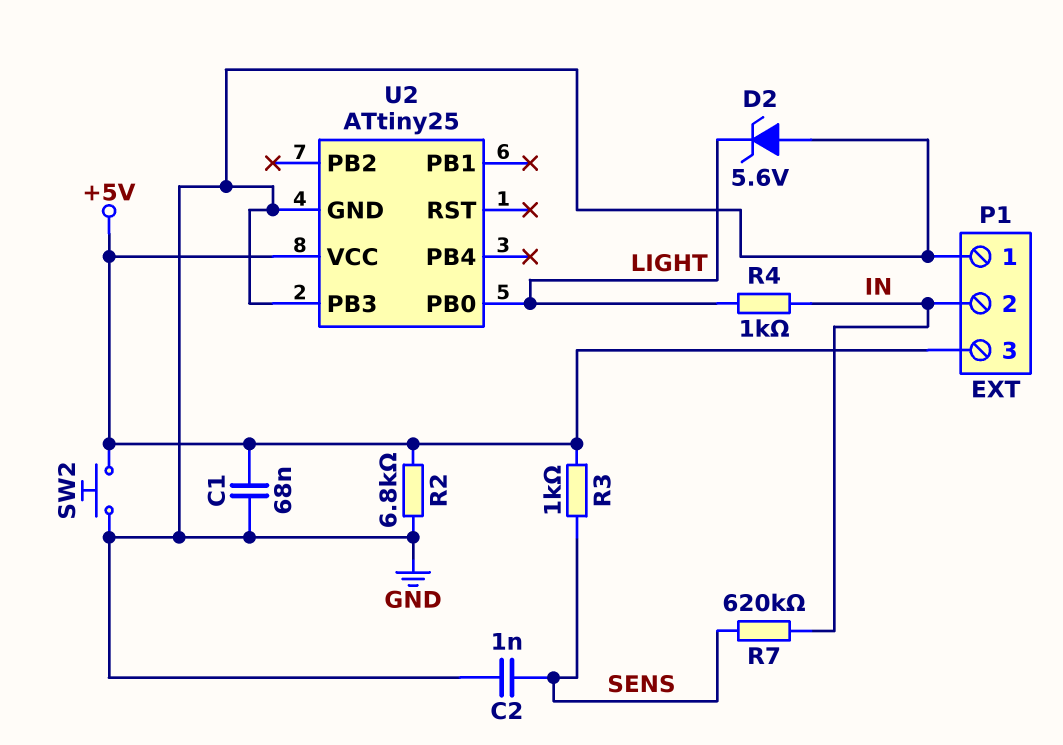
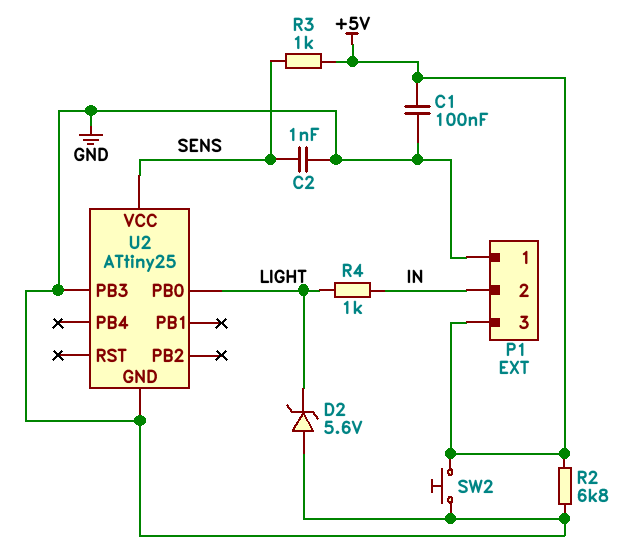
C1: 68nF (+5V, GND) -> 100nF (+5V, GND)
R7: 620k (IN, SENS) -> none
U2 pin VCC: +5V -> SENS

